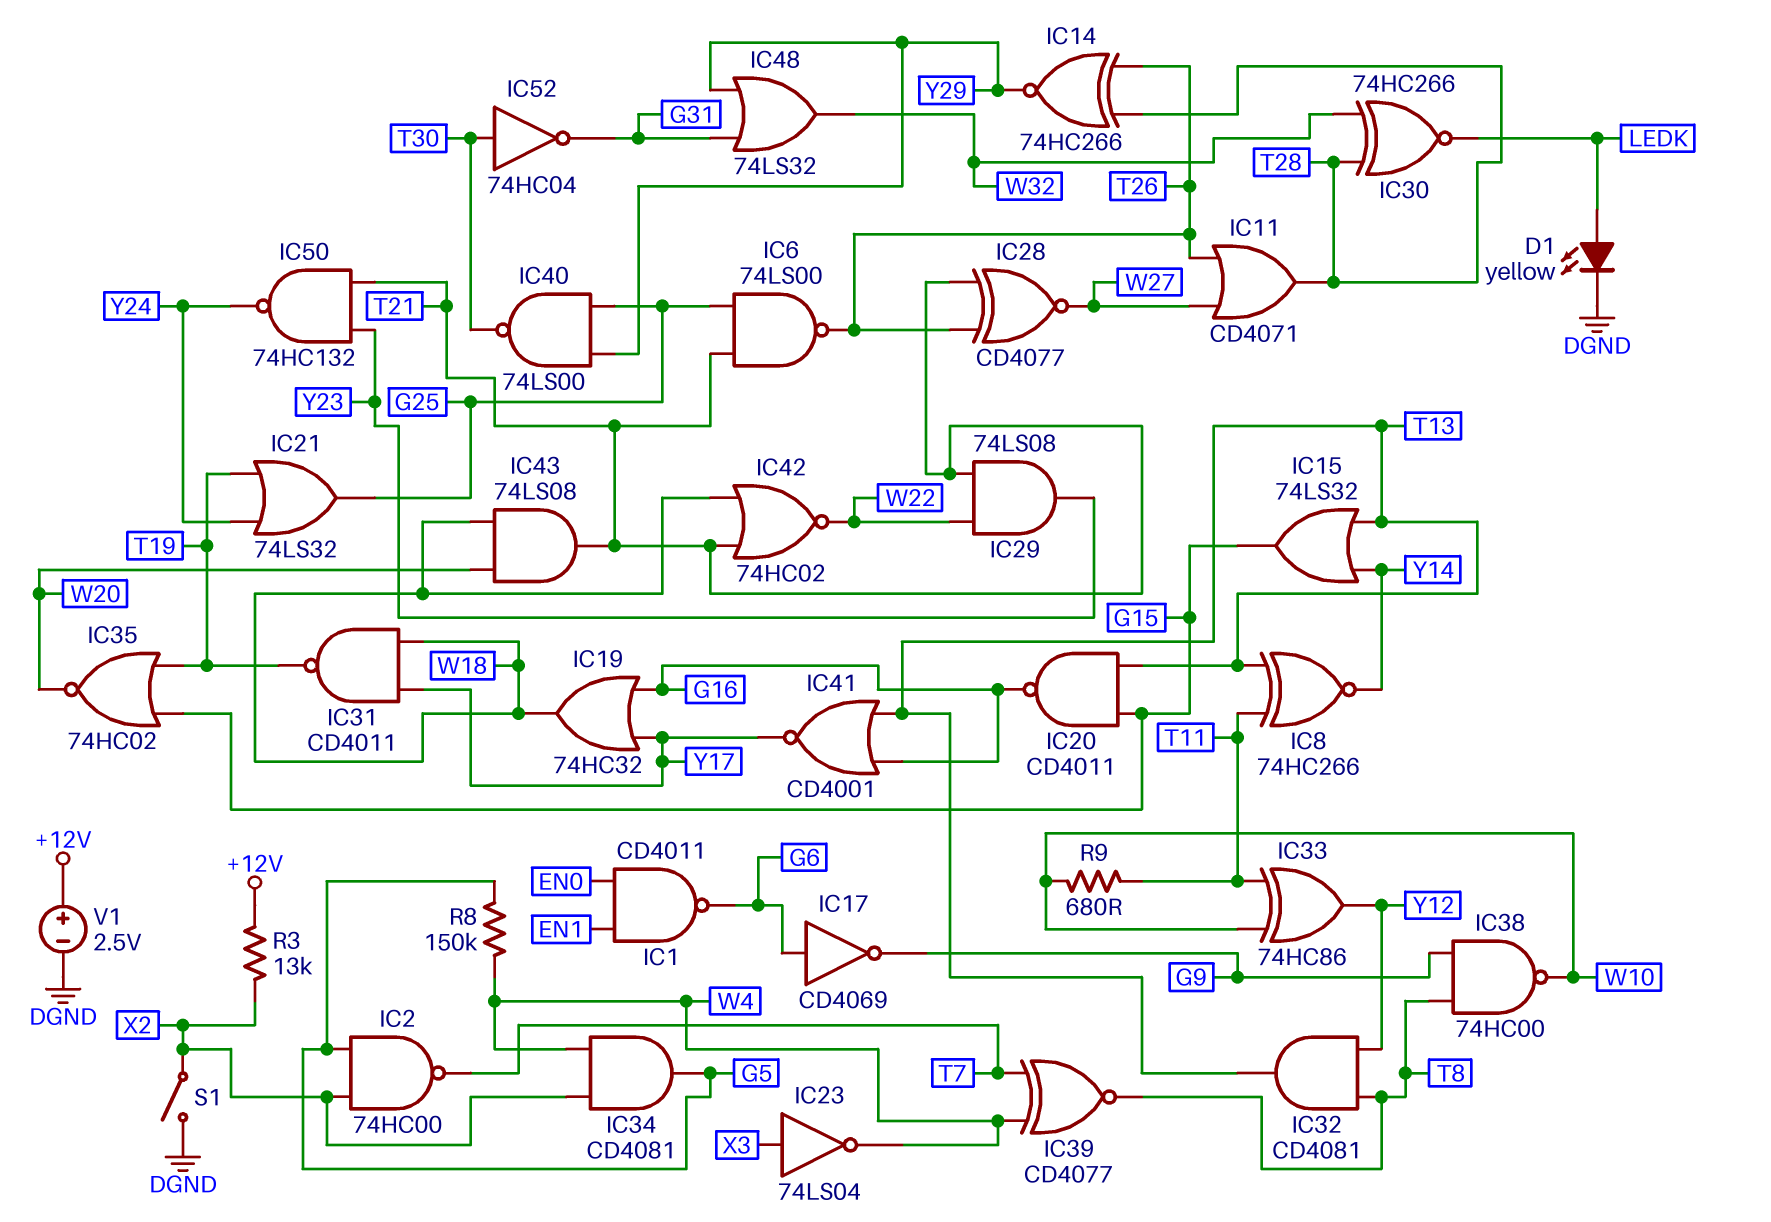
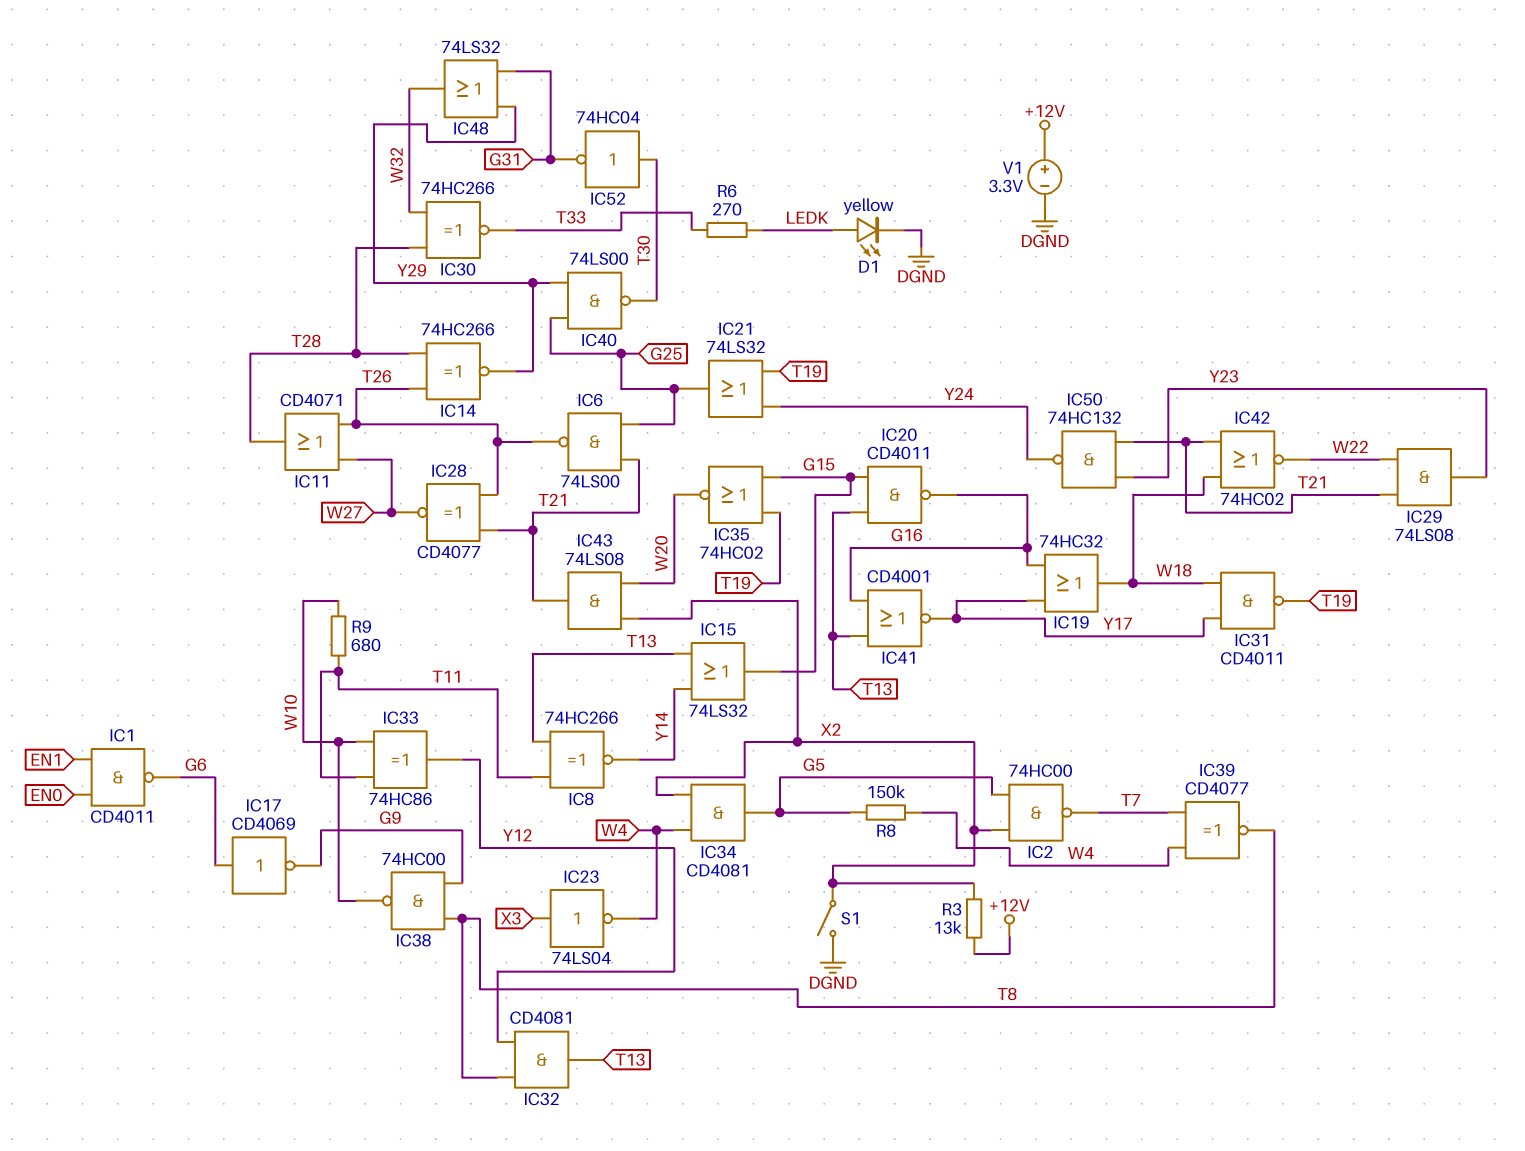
IC30: XNOR 74HC266 (in T28, in W32, out LEDK) -> XNOR 74HC266 (in T28, in W32, out T33)
IC43: AND 74LS08 (in W18, in W20, out T21) -> AND 74LS08 (in W20, in X2, out T21)
R6: none -> 270 (LEDK, T33)
V1: 2.5V (plus +12V, minus DGND) -> 3.3V (plus +12V, minus DGND)

